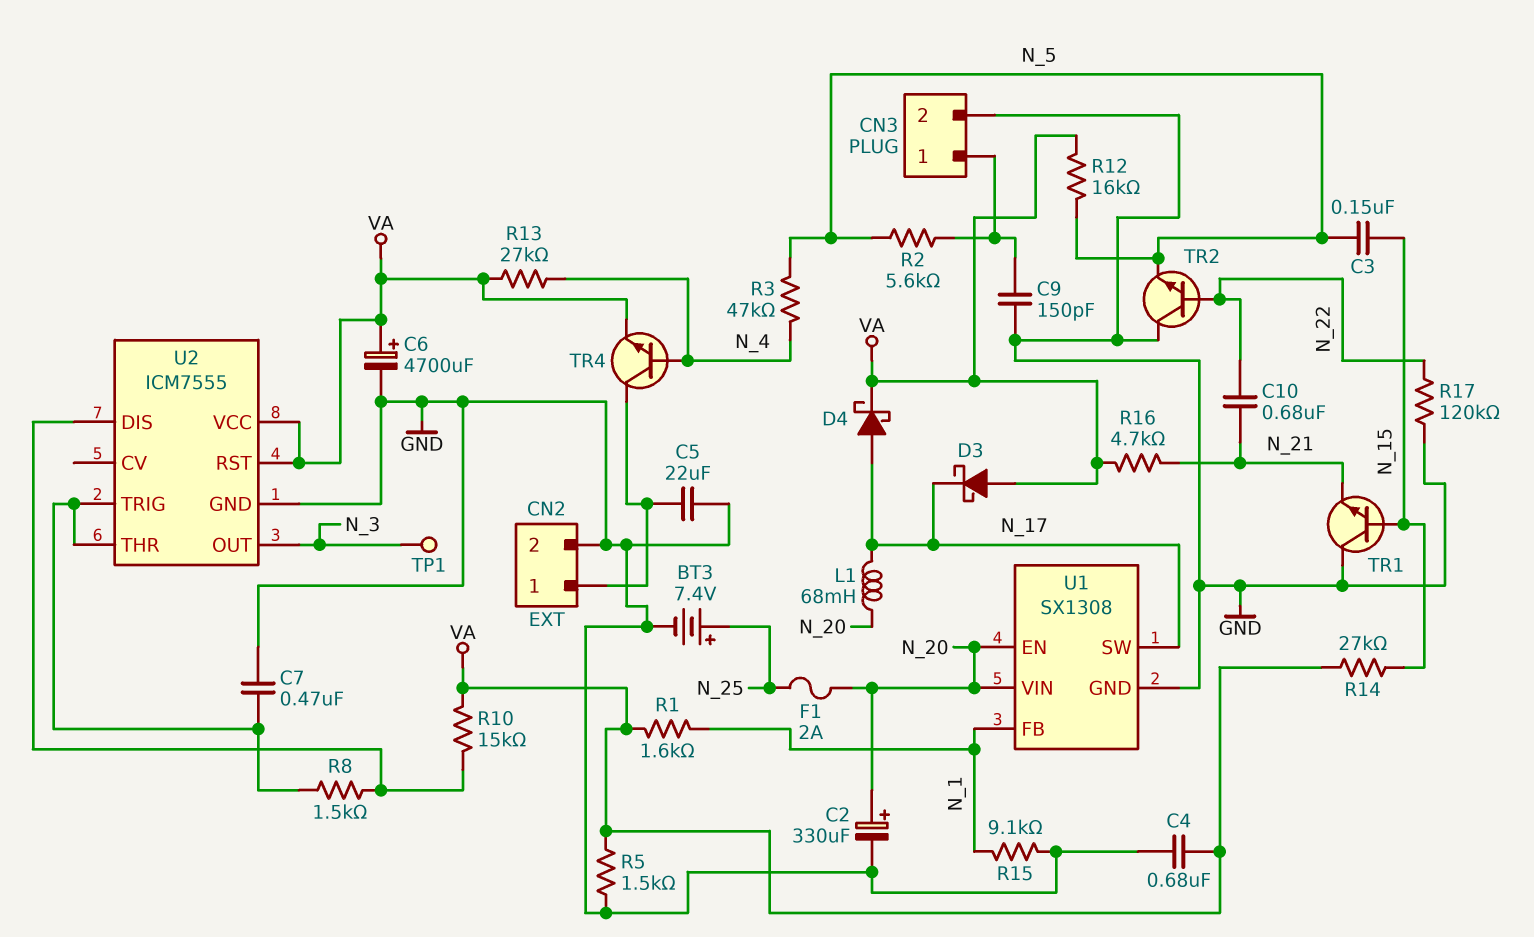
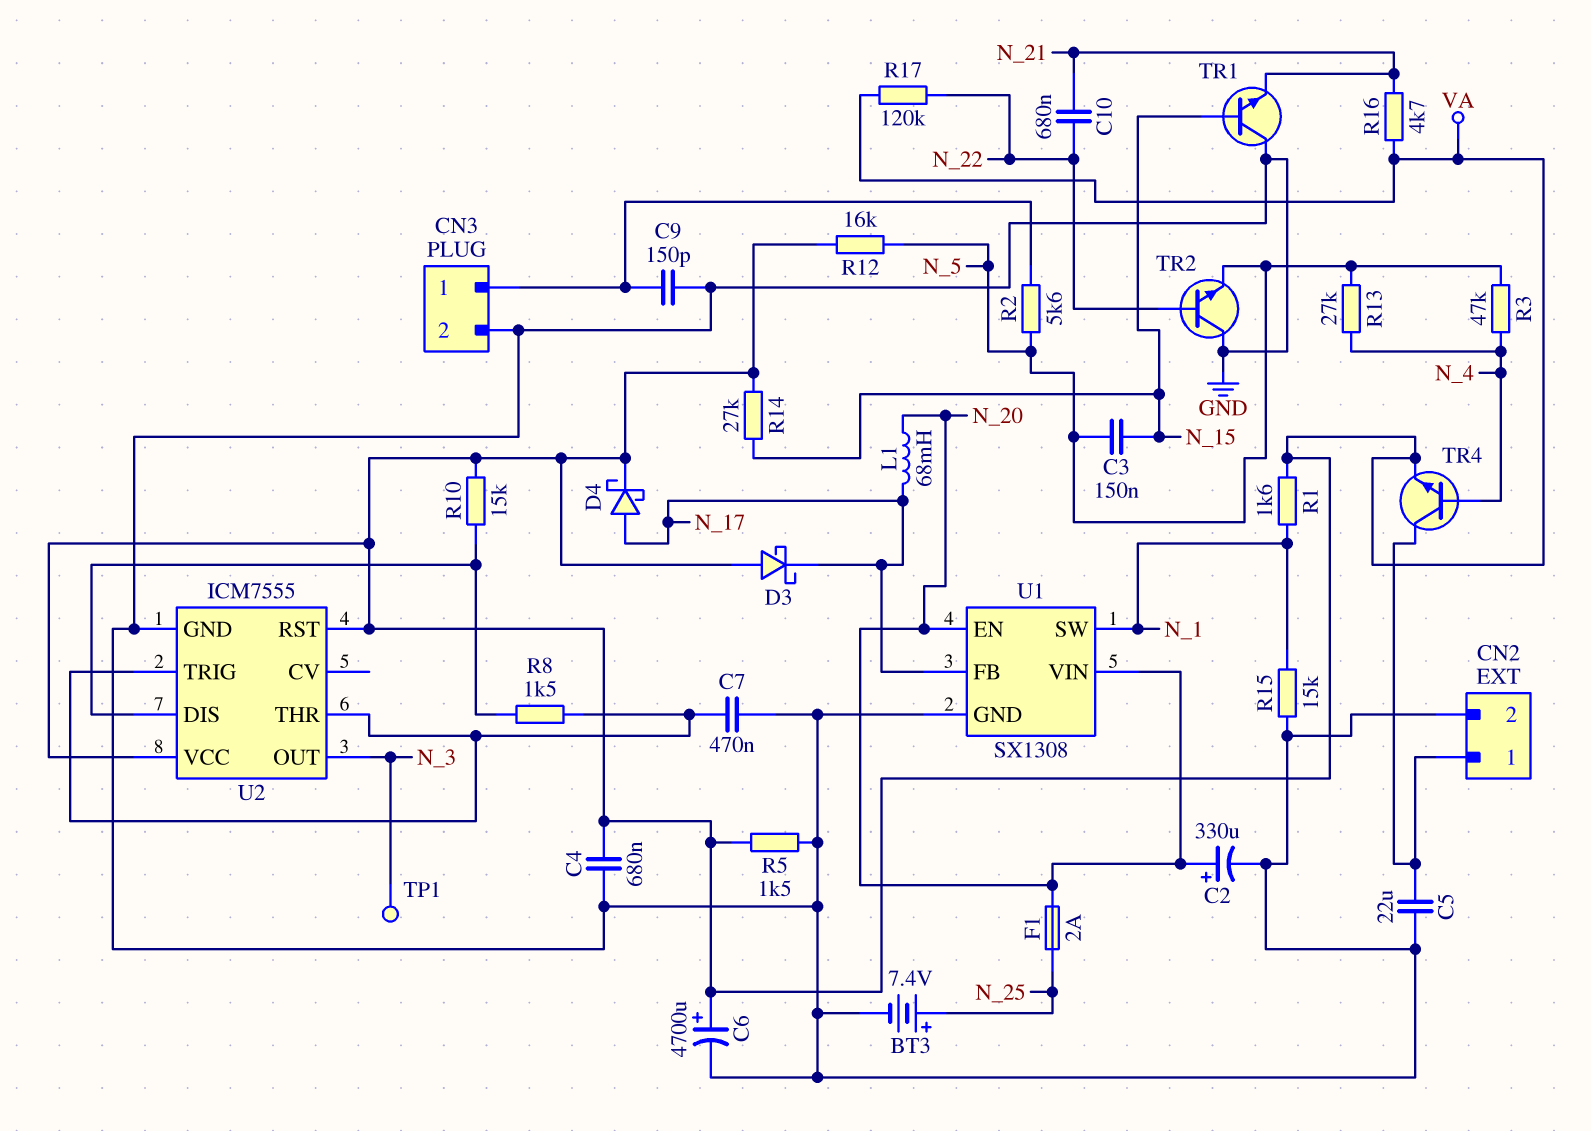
R13: 27k (N_4, VA) -> 27k (N_4, N_5)
R15: 9.1k (GND, N_1) -> 15k (GND, N_1)
R17: 120k (GND, N_22) -> 120k (N_22, VA)
U1 pin FB: N_1 -> N_17
U1 pin SW: N_17 -> N_1

